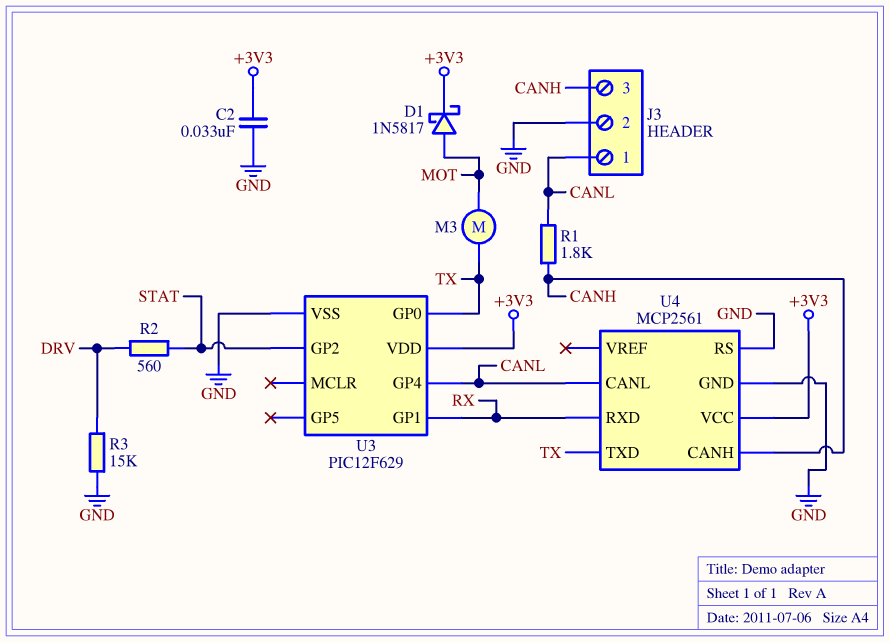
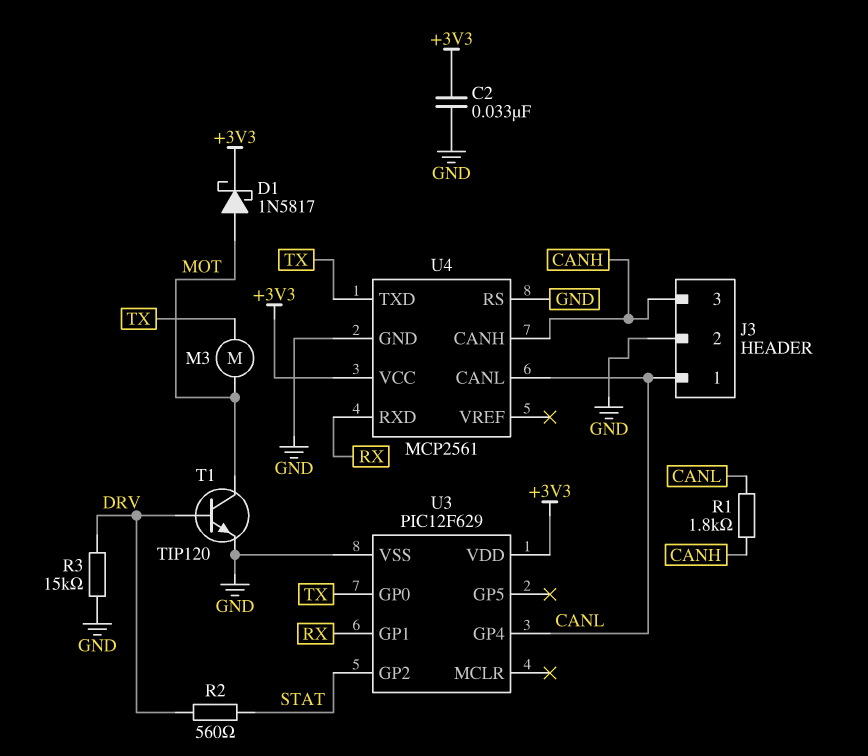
T1: none -> NPN TIP120 (B DRV, C MOT, E GND)

